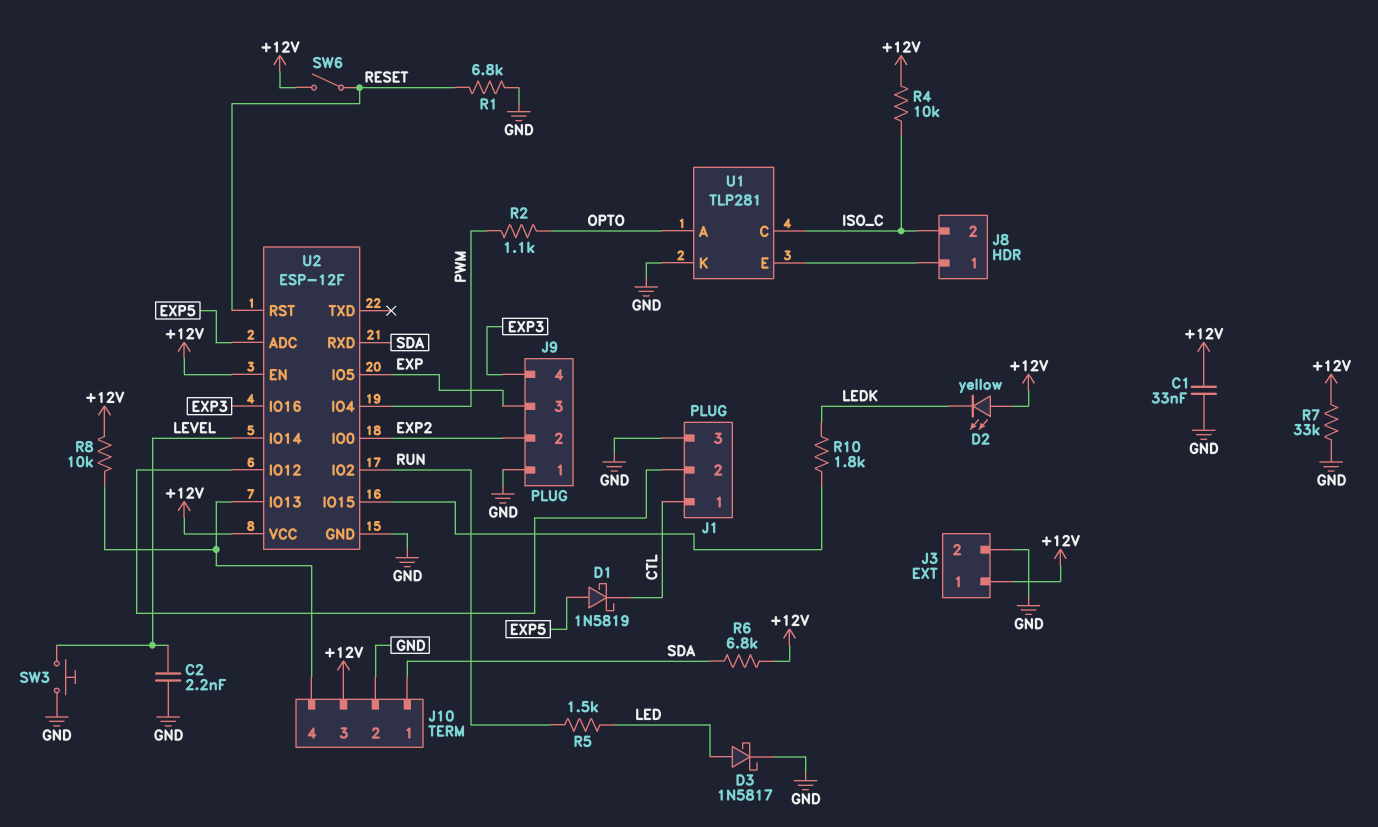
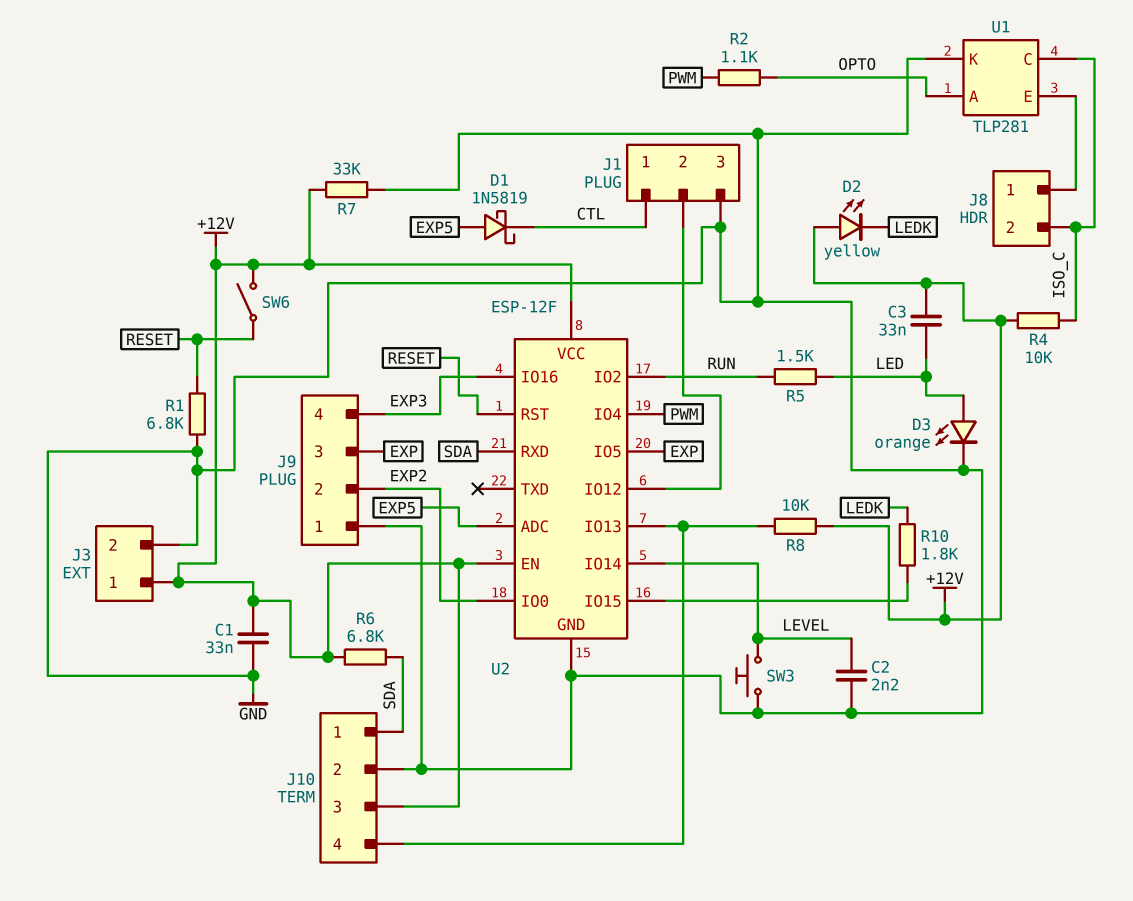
C3: none -> 33nF (+12V, LED)
D3: schottky 1N5817 (A LED, K GND) -> LED orange (A LED, K GND)

